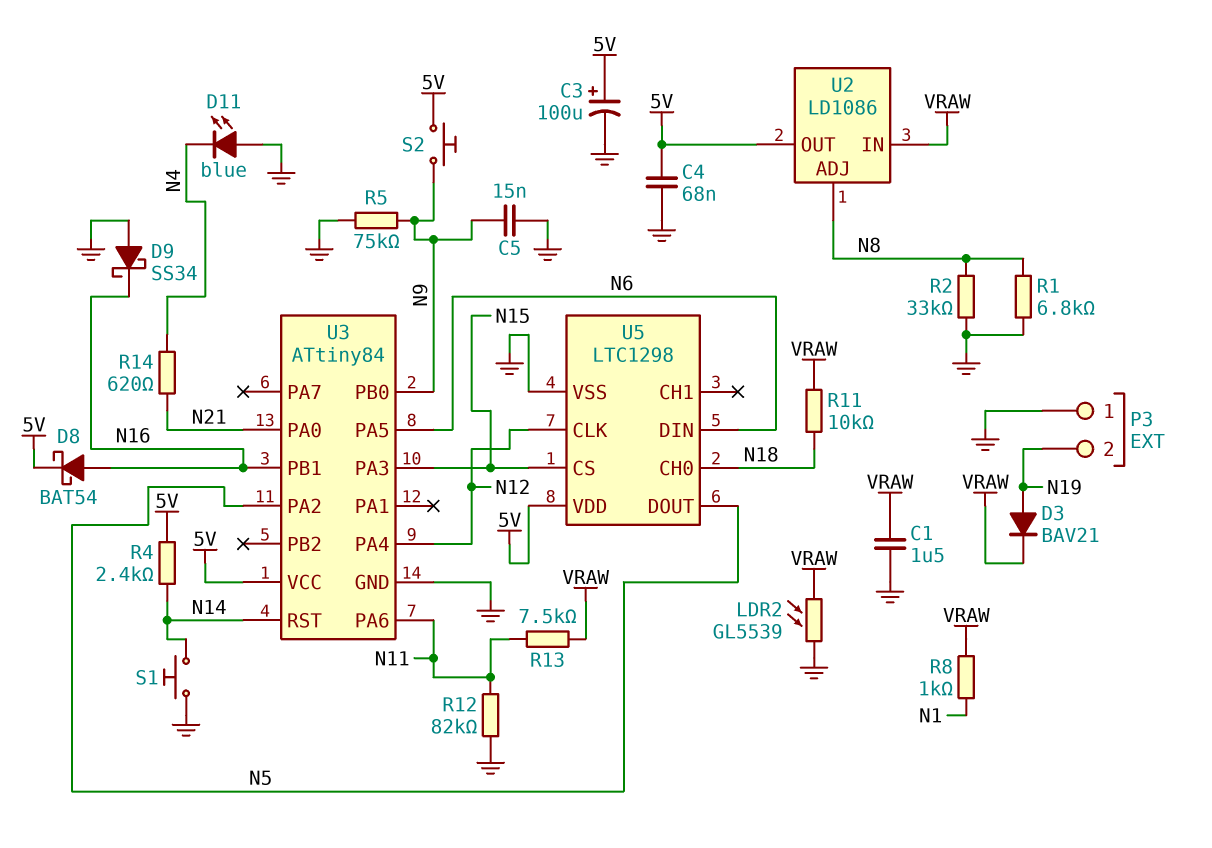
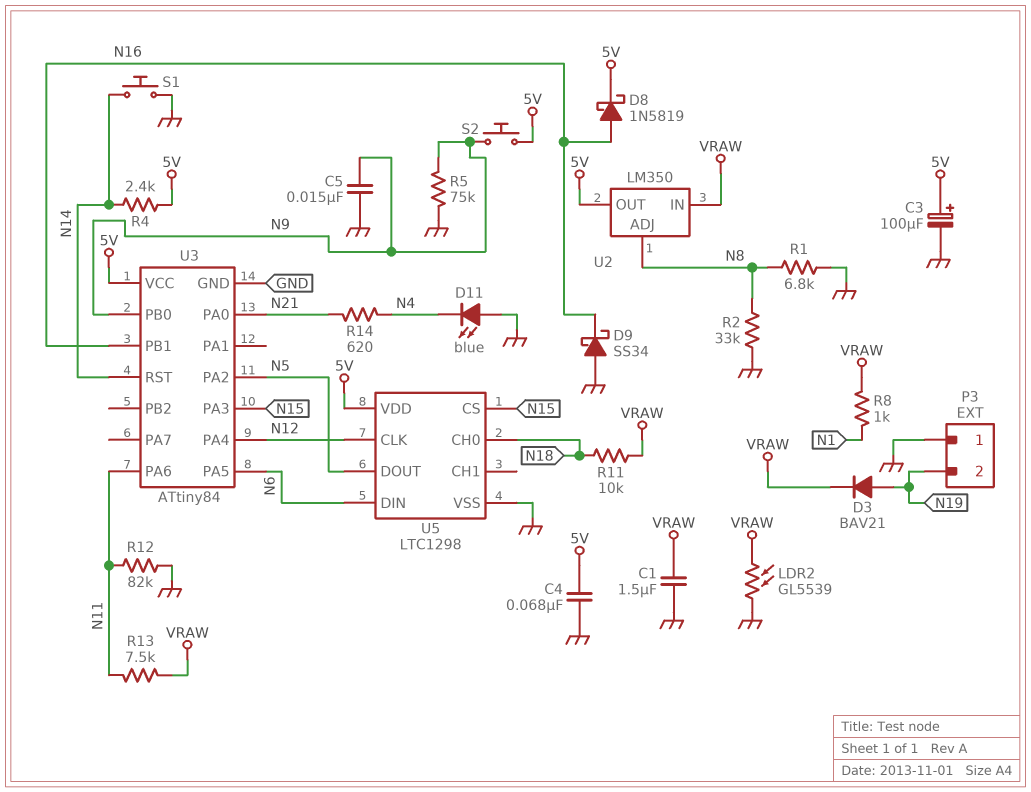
D8: schottky BAT54 (A N16, K 5V) -> schottky 1N5819 (A N16, K 5V)
U2: LD1086 -> LM350

